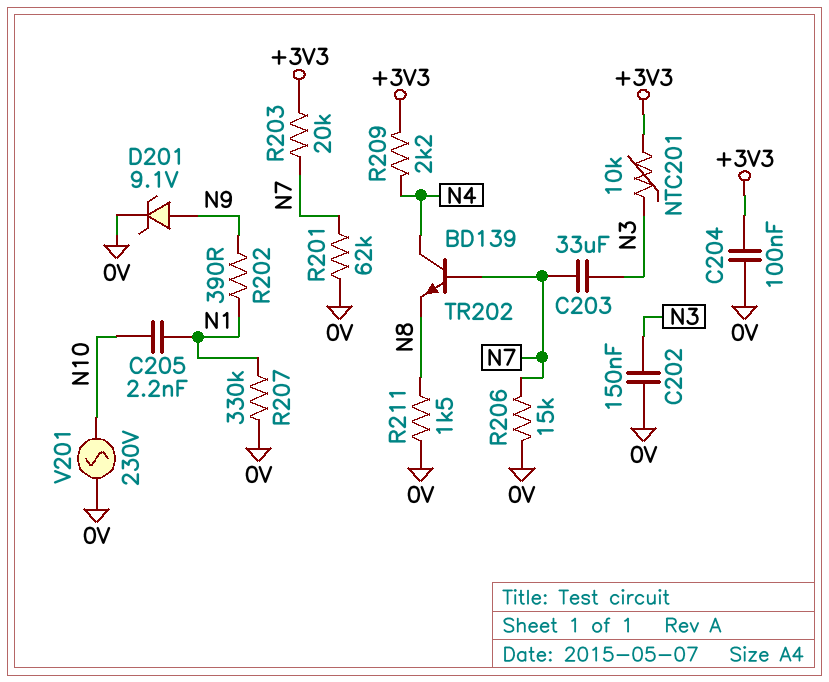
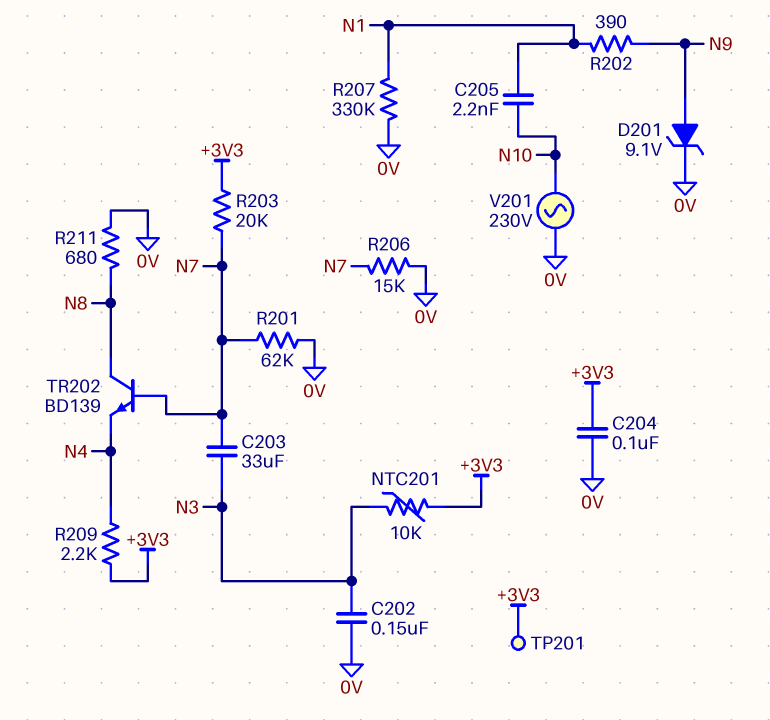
R211: 1.5k (0V, N8) -> 680 (0V, N8)
TP201: none -> test point (+3V3)
TR202: NPN BD139 (B N7, C N4, E N8) -> NPN BD139 (B N7, C N8, E N4)

